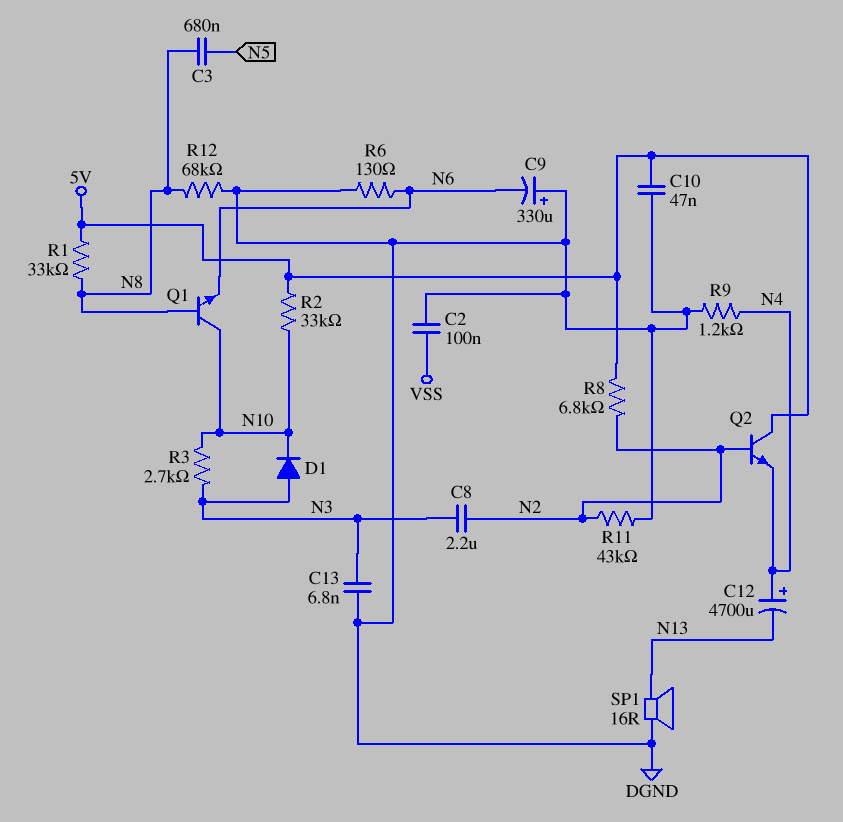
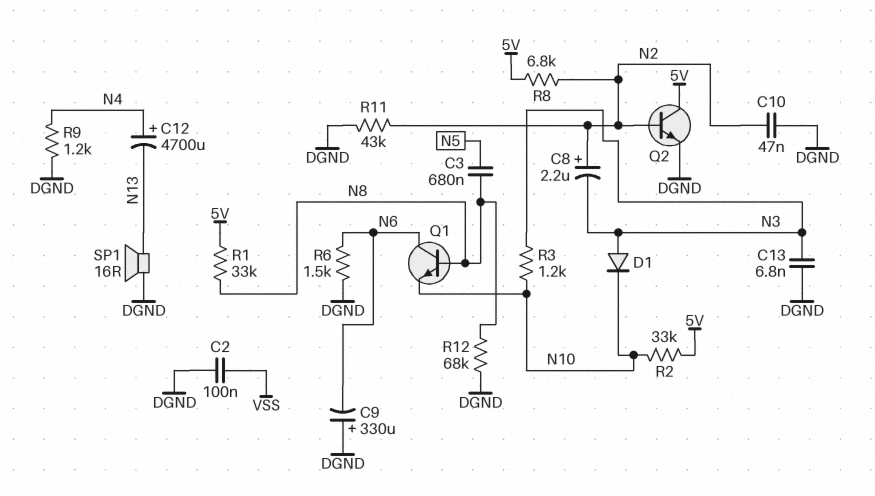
C8: 2.2uF (N2, N3) -> 2.2uF (plus N2, minus N3)
C10: 47nF (5V, DGND) -> 47nF (DGND, N2)
Q1: NPN (B N8, C N10, E N6) -> NPN (B N8, C N6, E N10)
Q2: NPN (B N2, C 5V, E N4) -> NPN (B N2, C 5V, E DGND)
R3: 2.7k (N3, N10) -> 1.2k (N3, N10)
R6: 130 (DGND, N6) -> 1.5k (DGND, N6)

